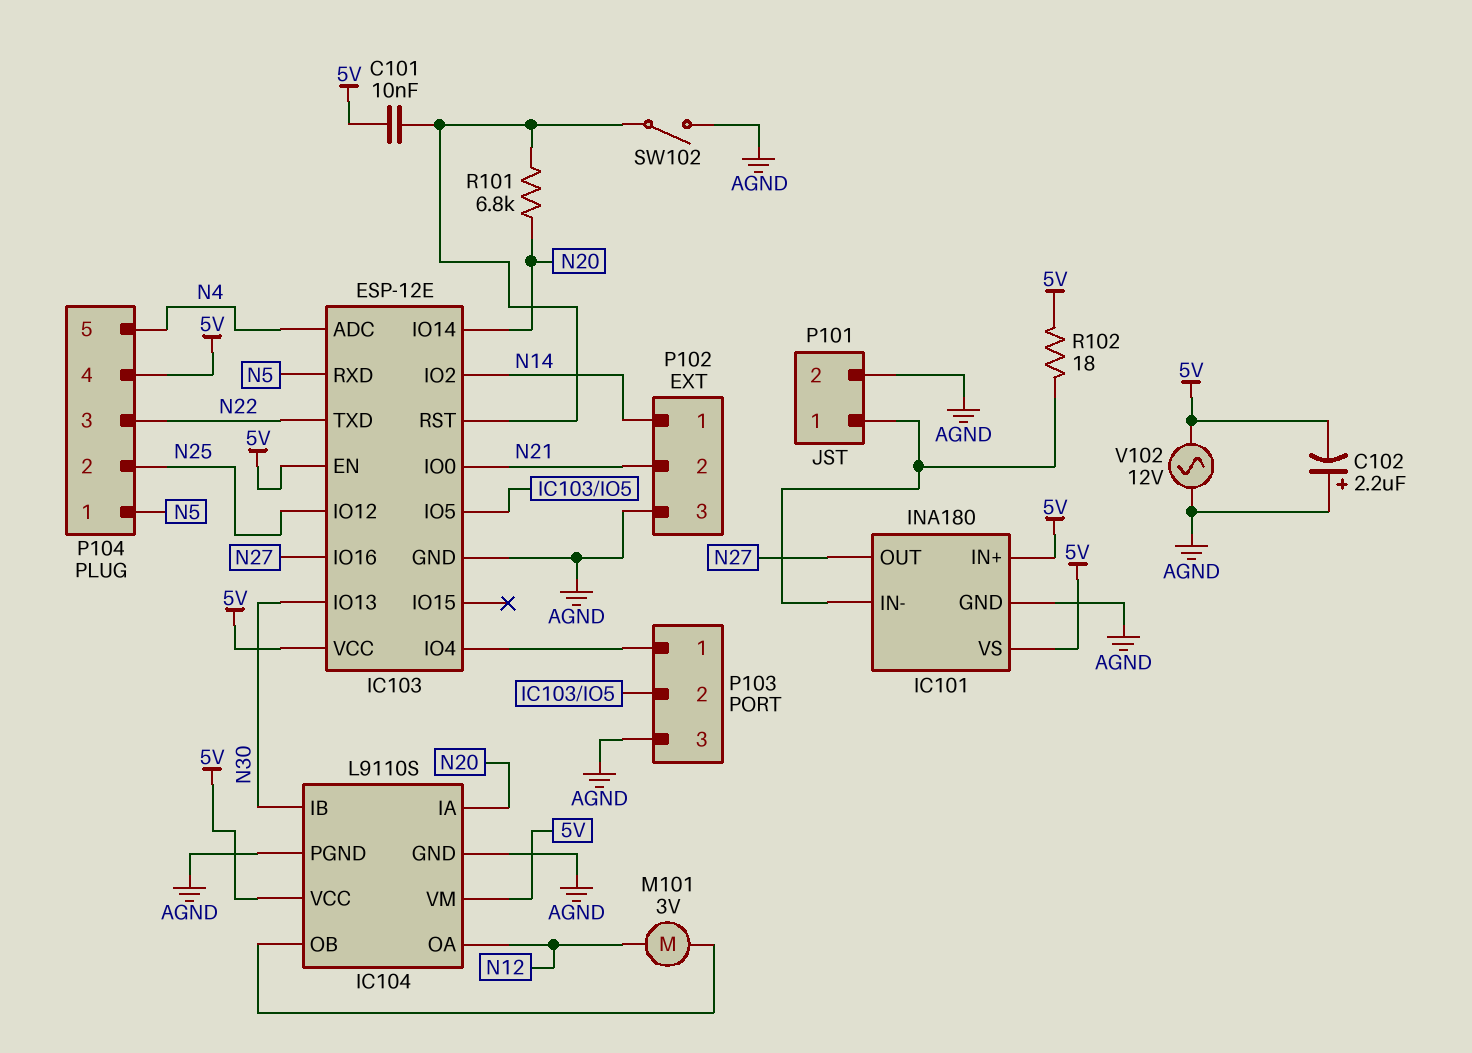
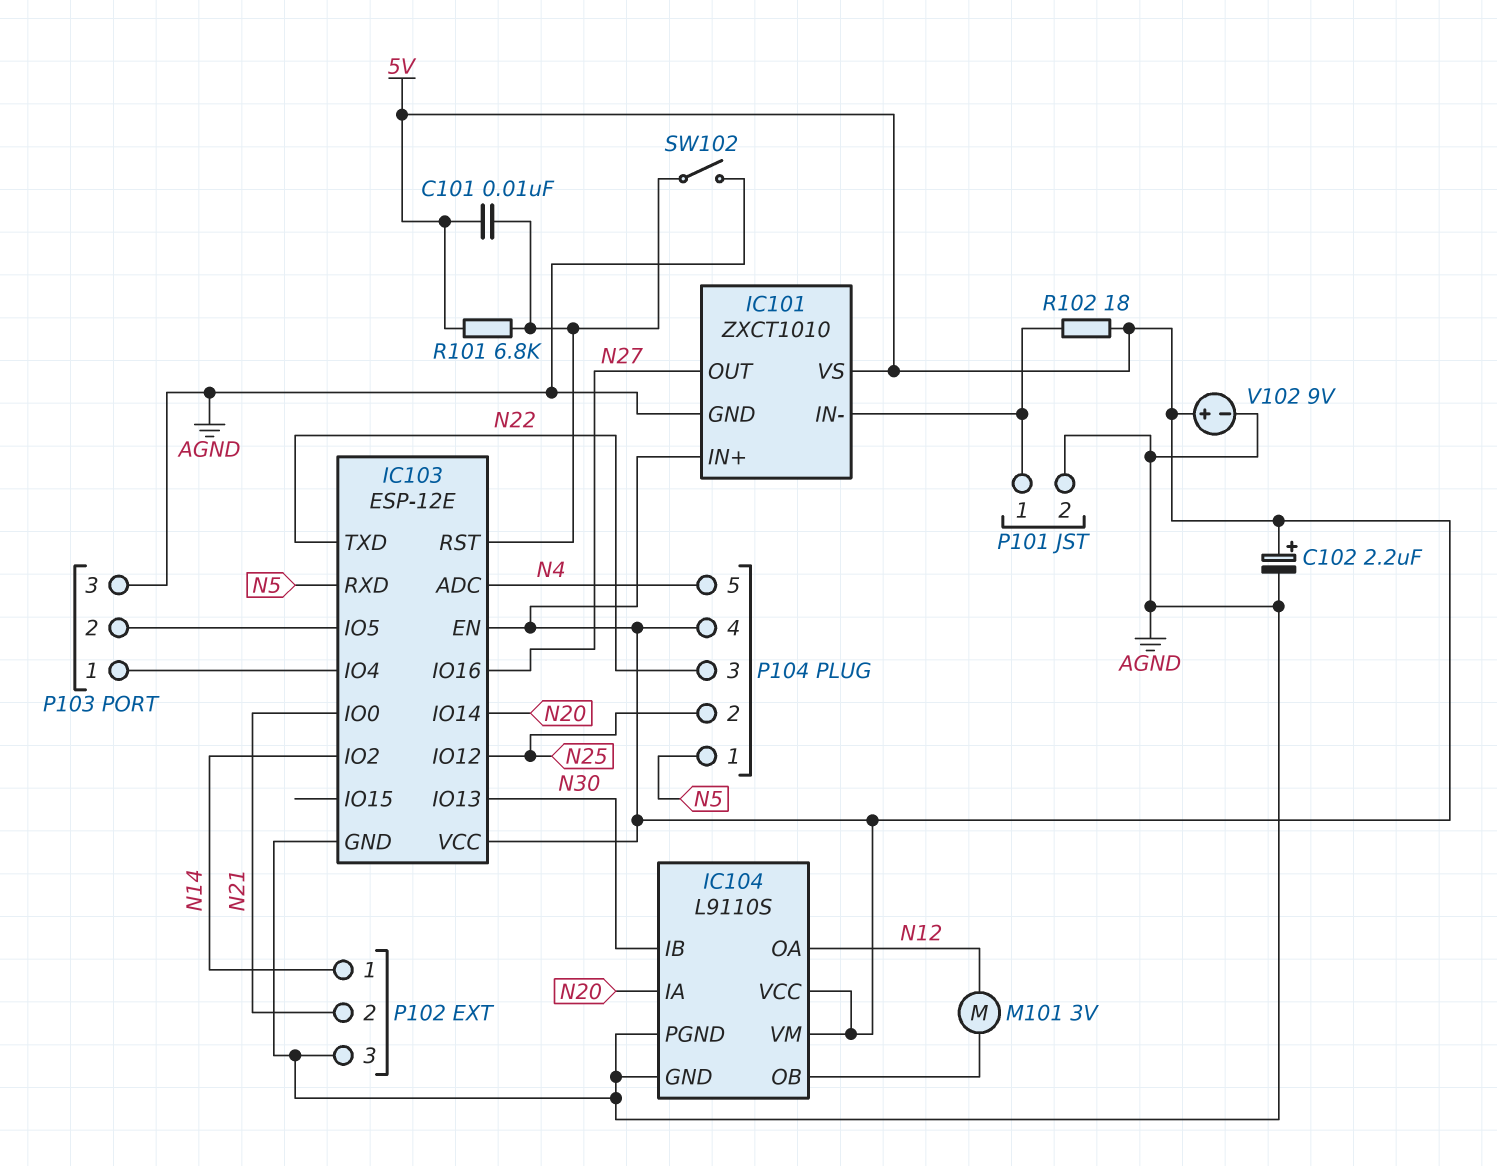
C102: 2.2uF (plus AGND, minus 5V) -> 2.2uF (plus 5V, minus AGND)
IC101: INA180 -> ZXCT1010
R101: 6.8k (IC103/RST, N20) -> 6.8k (5V, IC103/RST)
V102: AC 12V (5V, AGND) -> 9V (plus 5V, minus AGND)

